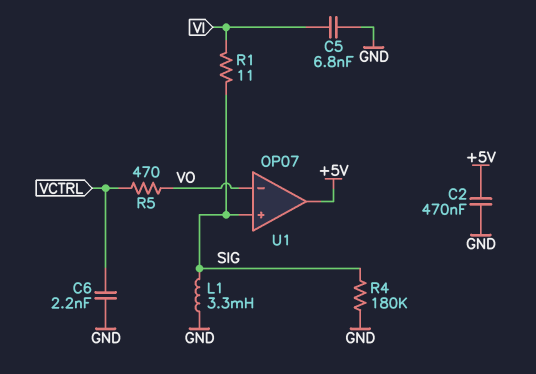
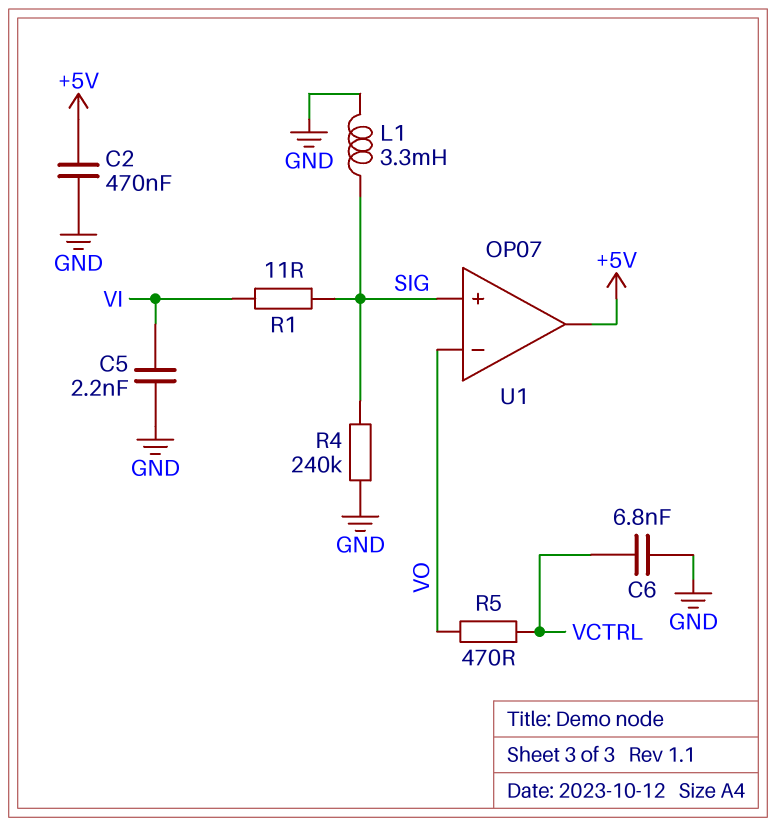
C5: 6.8nF (GND, VI) -> 2.2nF (GND, VI)
C6: 2.2nF (GND, VCTRL) -> 6.8nF (GND, VCTRL)
R4: 180k (GND, SIG) -> 240k (GND, SIG)

